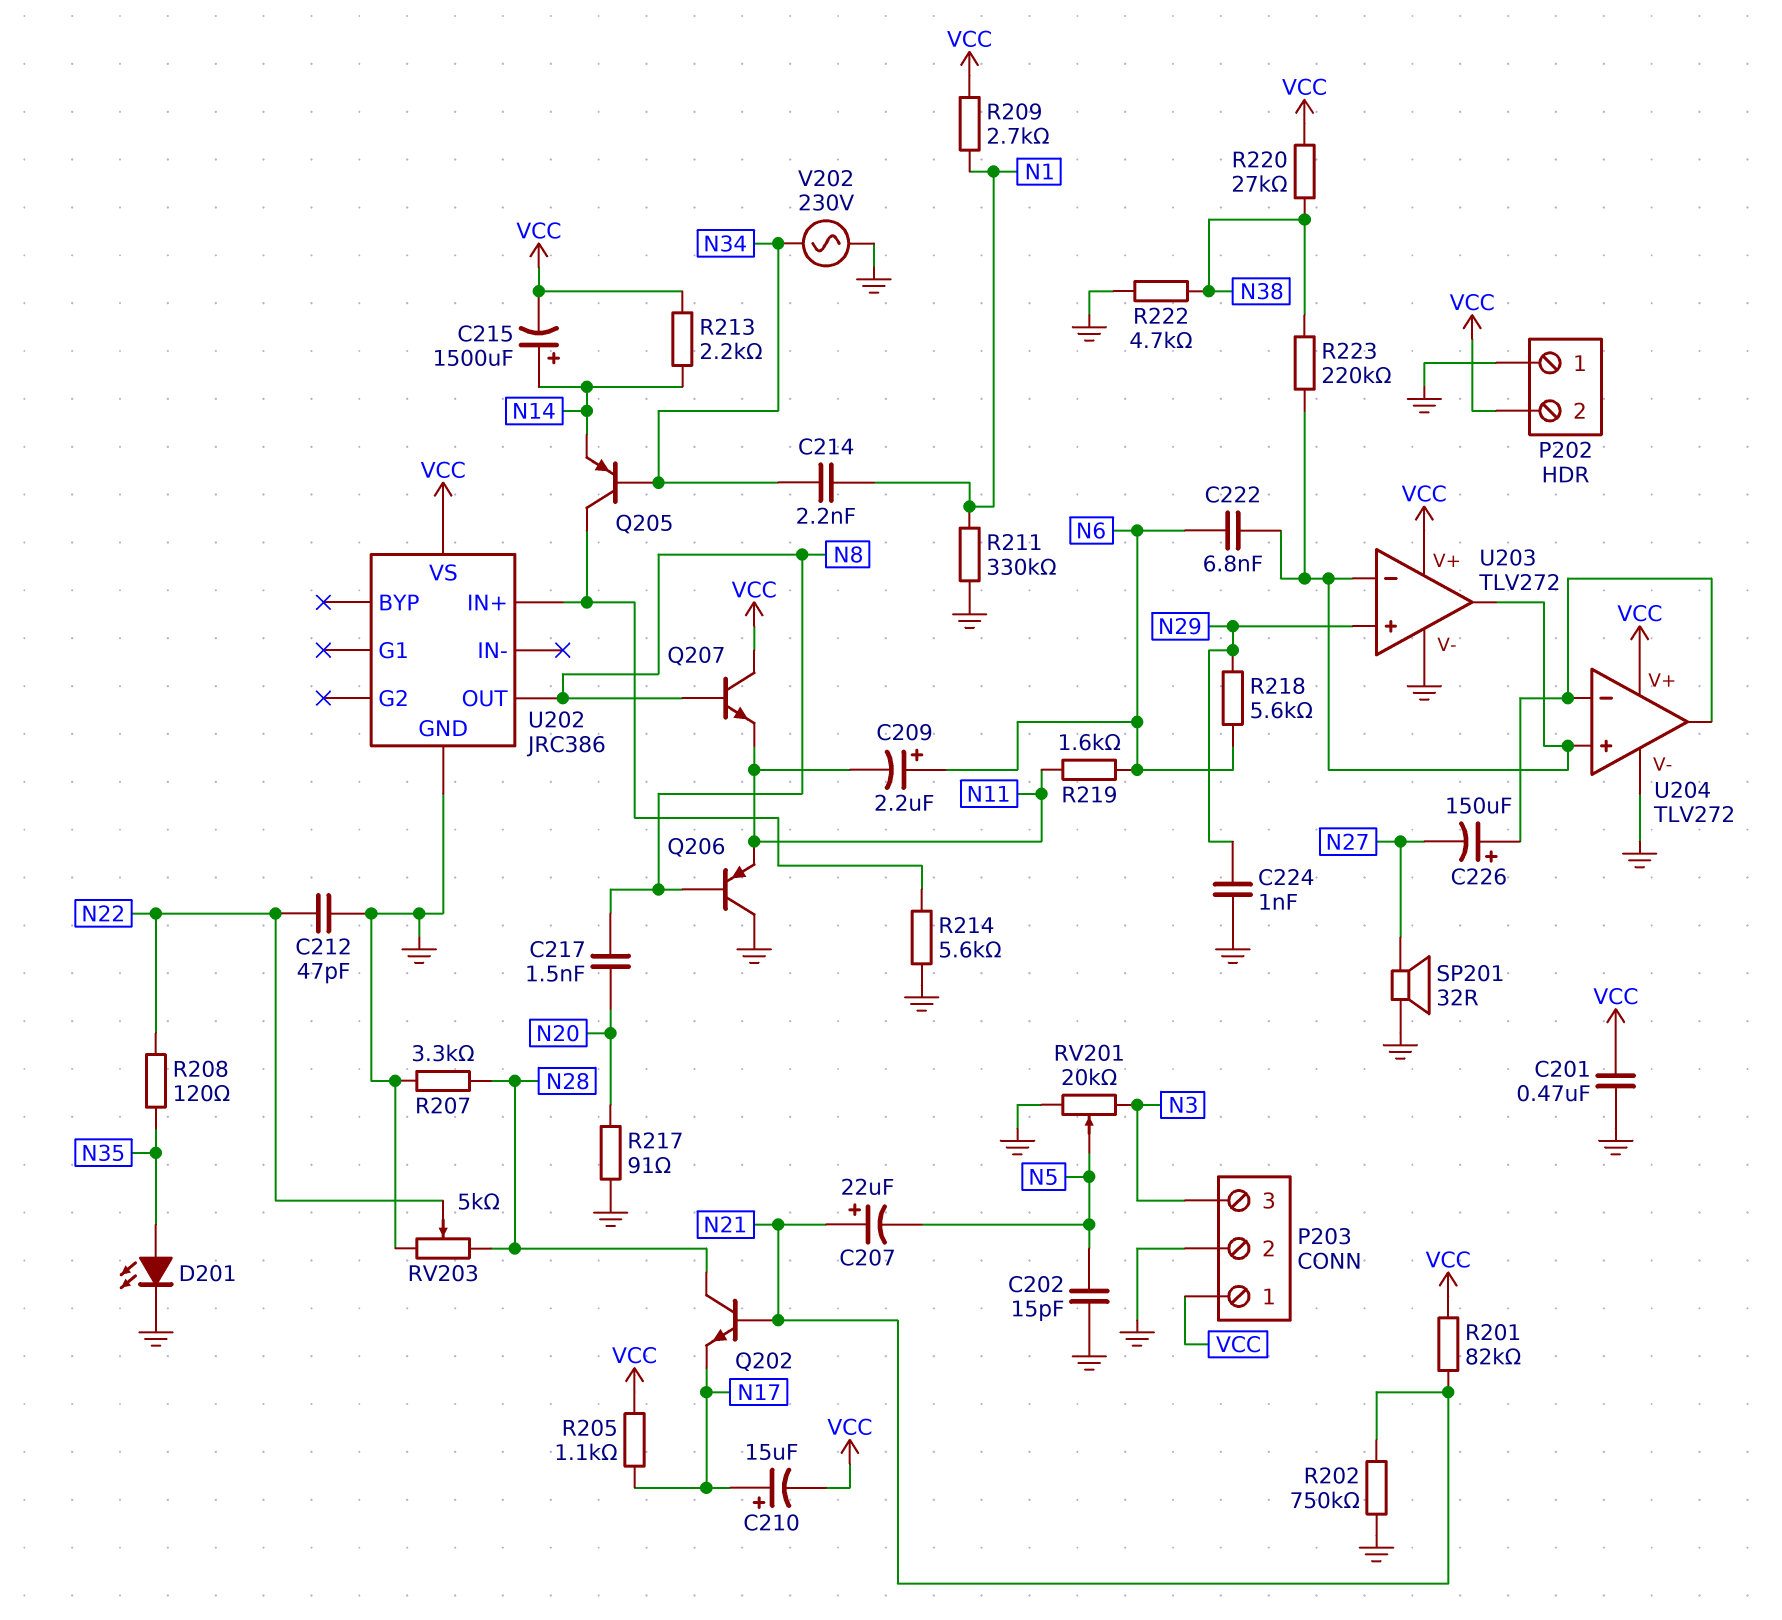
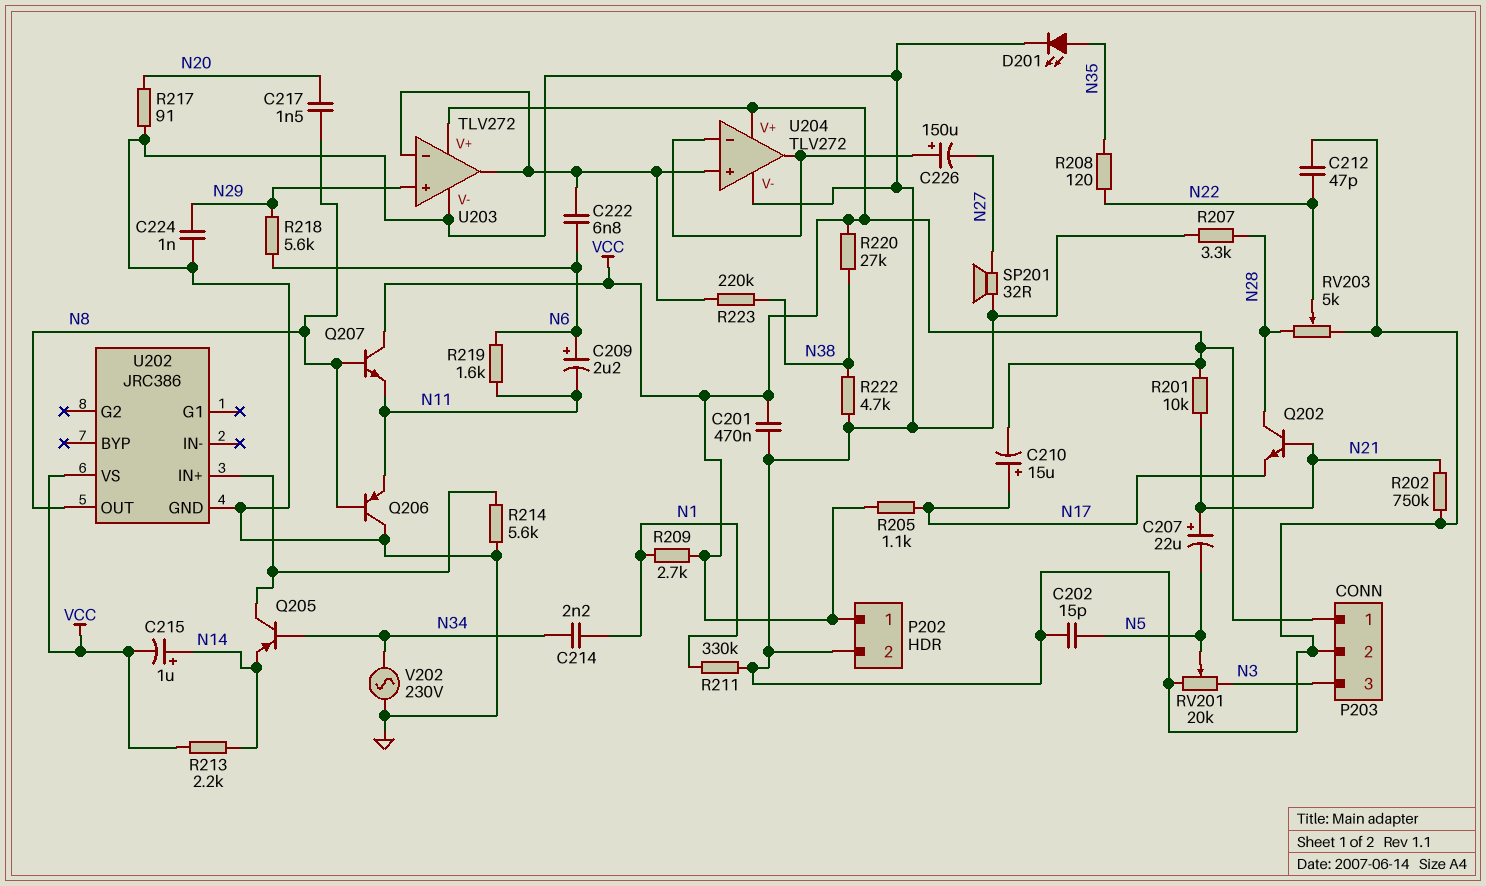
C215: 1500uF (plus N14, minus VCC) -> 1uF (plus N14, minus VCC)
P202 pin 1: GND -> VCC
P202 pin 2: VCC -> GND
R201: 82k (N21, VCC) -> 10k (N21, VCC)

